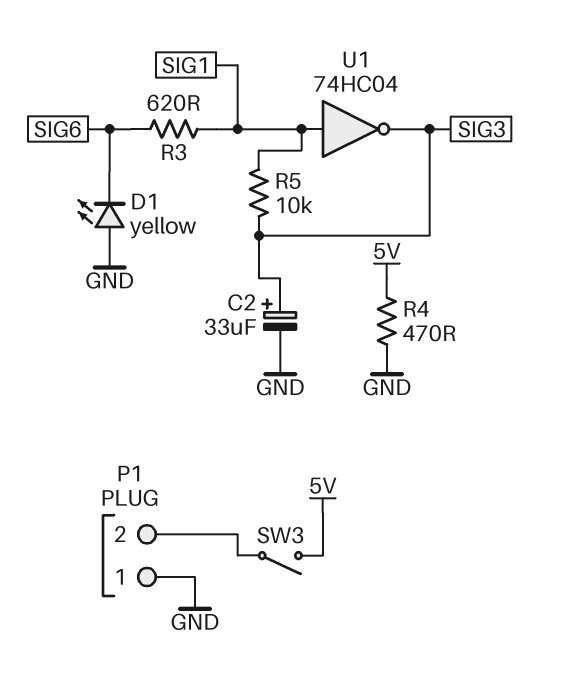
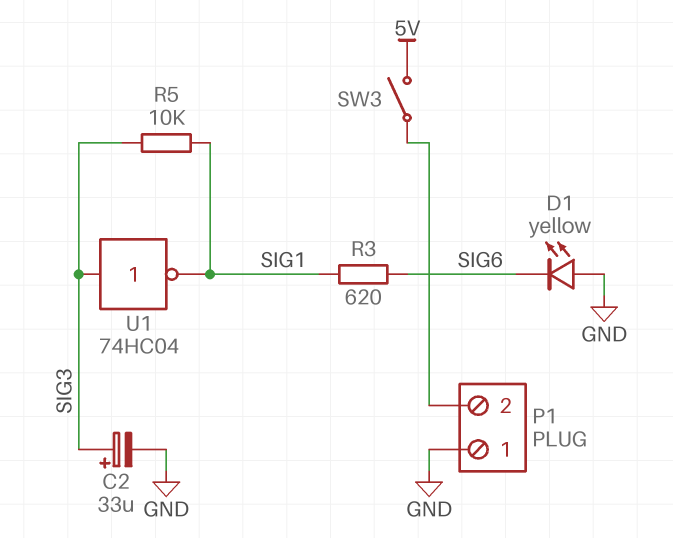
R4: 470 (5V, GND) -> none
U1: NOT 74HC04 (in SIG1, out SIG3) -> NOT 74HC04 (in SIG3, out SIG1)

